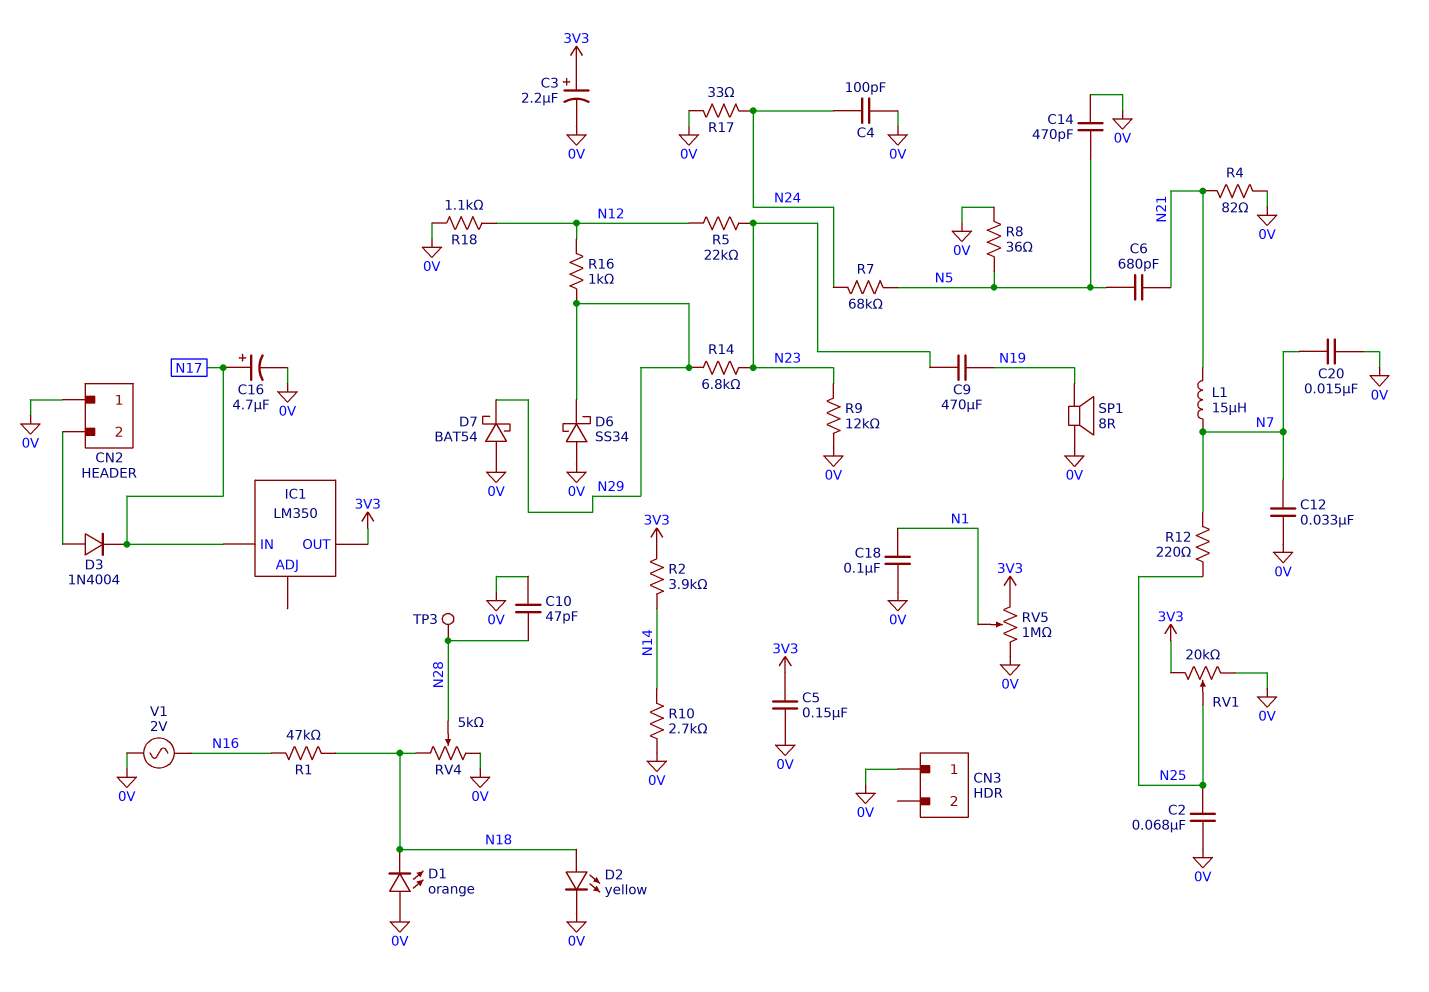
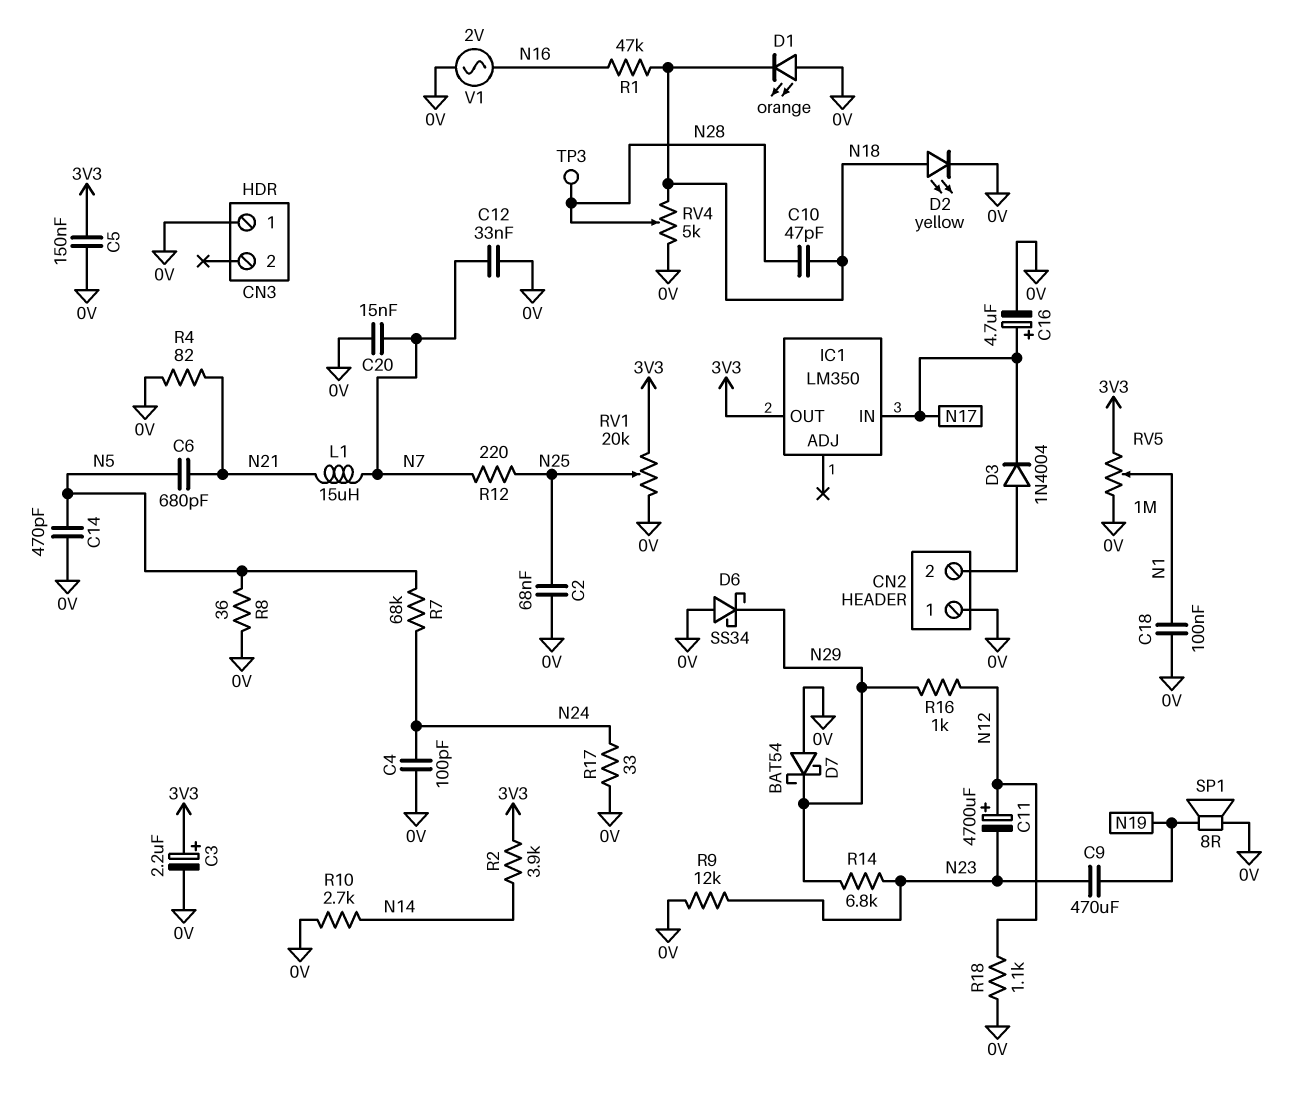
C10: 47pF (0V, N28) -> 47pF (N18, N28)
C11: none -> 4700uF (plus N12, minus N23)
R5: 22k (N12, N23) -> none

